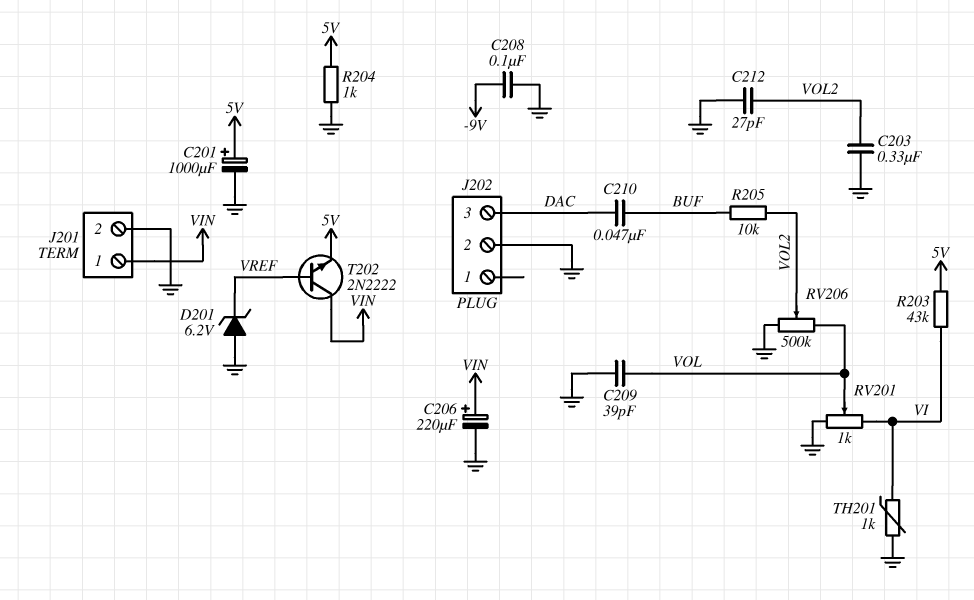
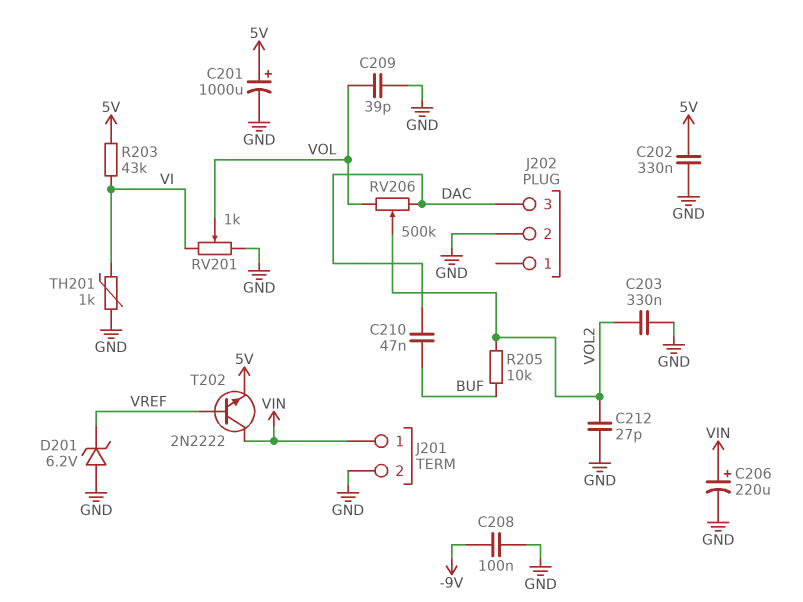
C202: none -> 330nF (5V, GND)
R204: 1k (5V, GND) -> none
RV206: 500k (GND, VOL, wiper VOL2) -> 500k (DAC, VOL, wiper VOL2)

